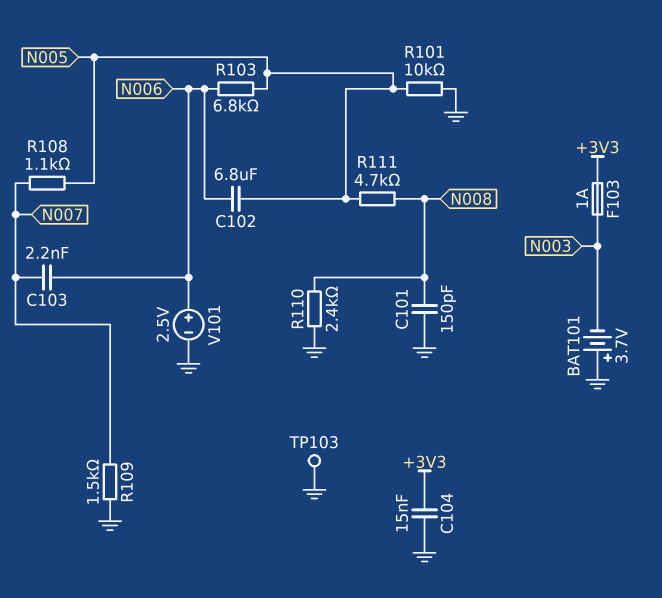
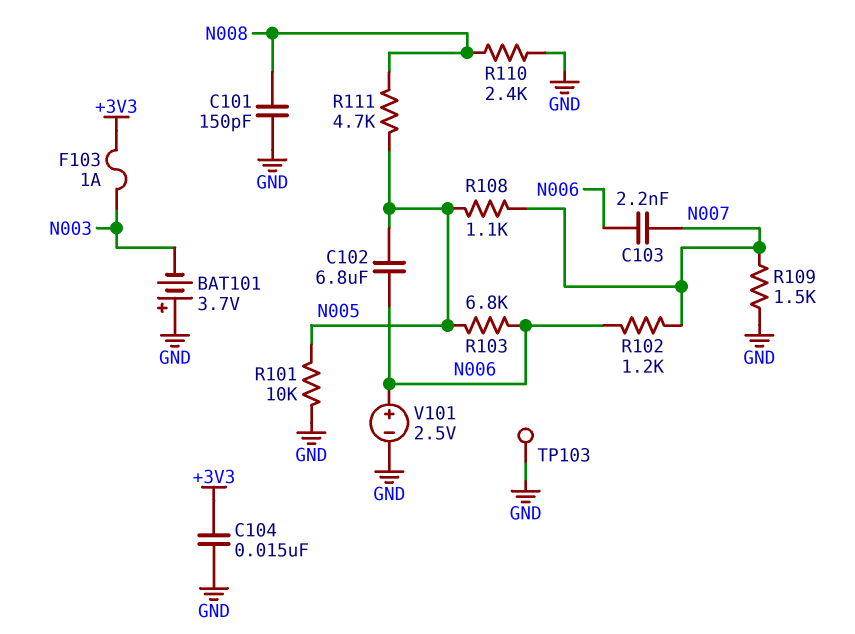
R102: none -> 1.2k (N006, N007)

